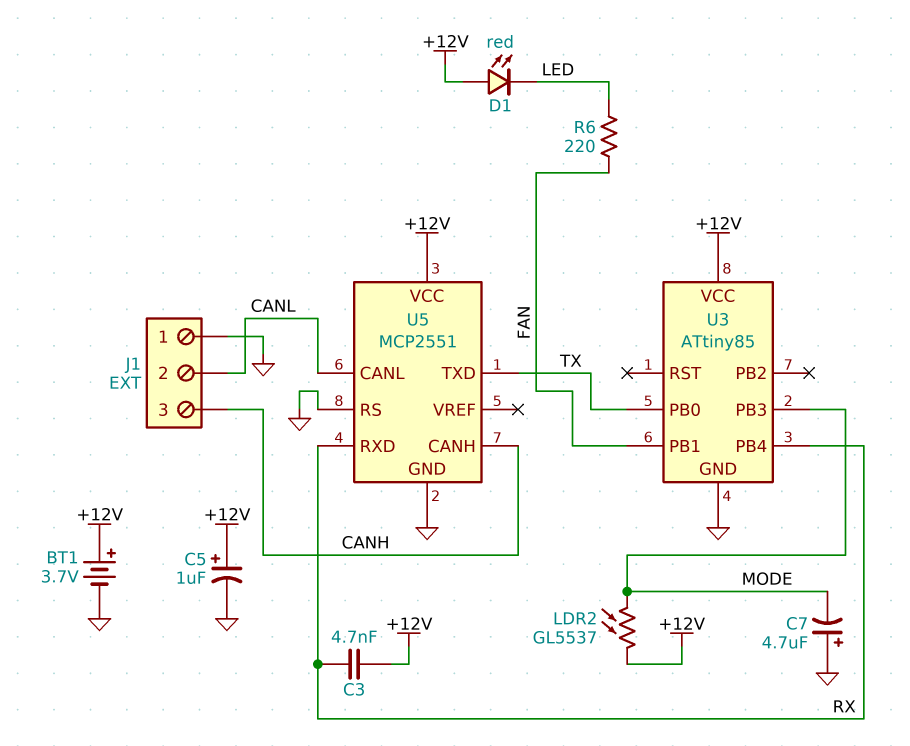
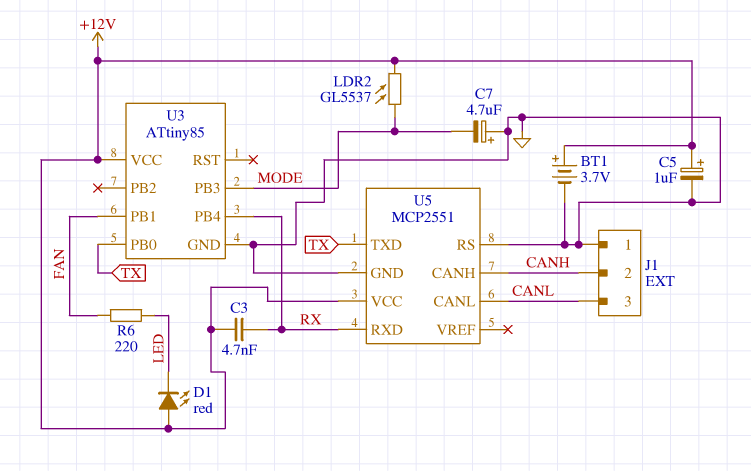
J1 pin 2: CANL -> CANH
J1 pin 3: CANH -> CANL

